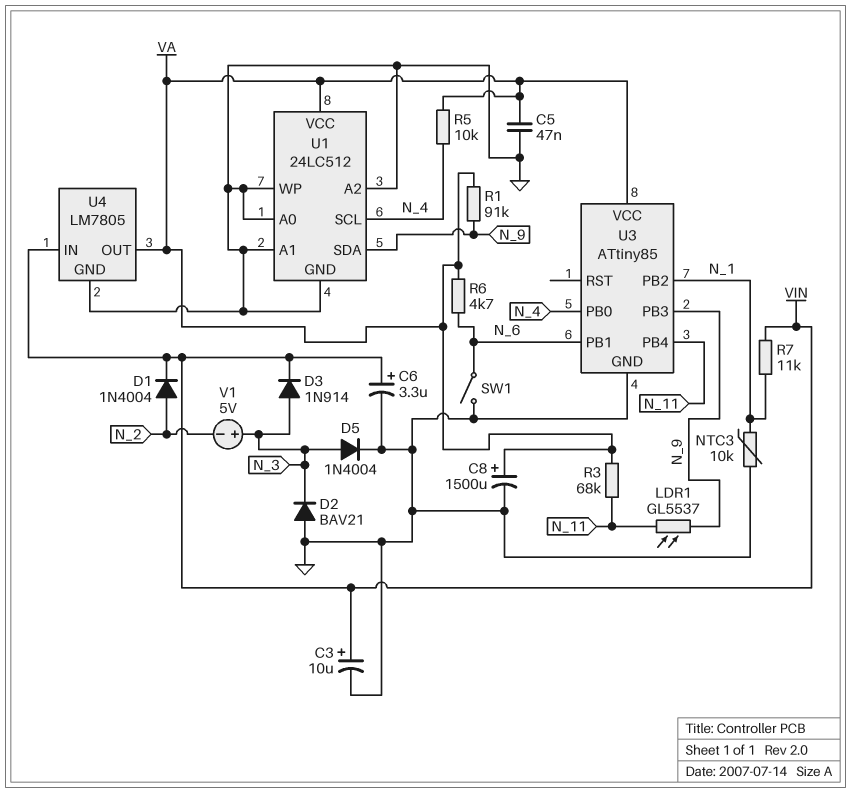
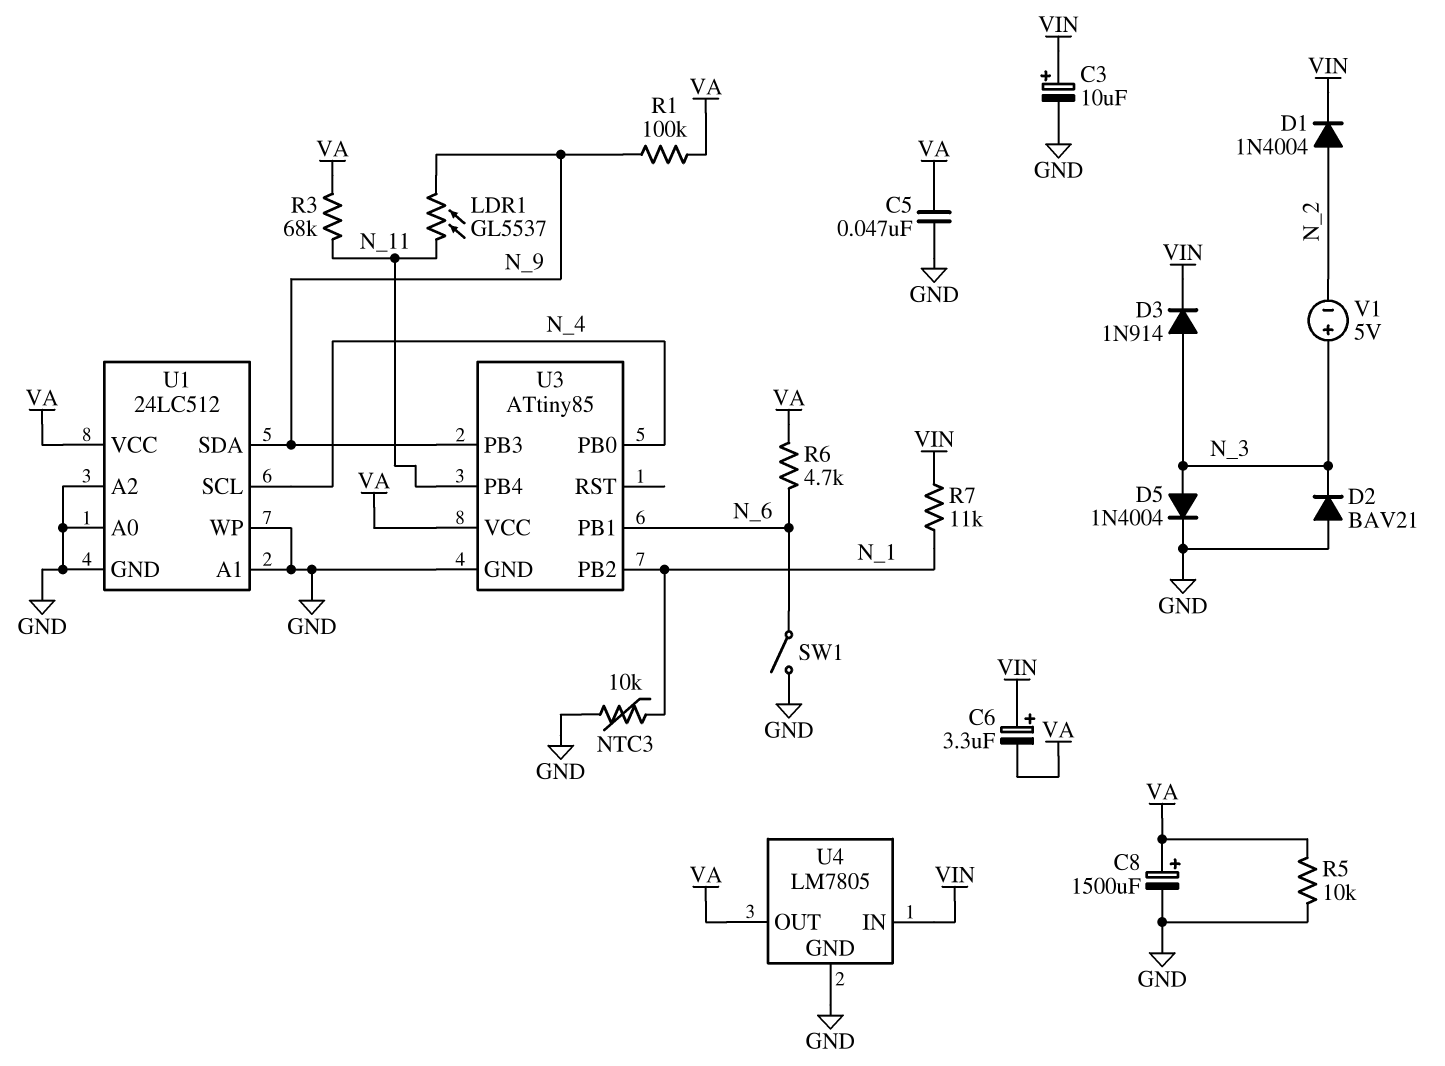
C6: 3.3uF (plus VIN, minus GND) -> 3.3uF (plus VIN, minus VA)
R1: 91k (N_9, VA) -> 100k (N_9, VA)
R5: 10k (N_4, VA) -> 10k (GND, VA)

